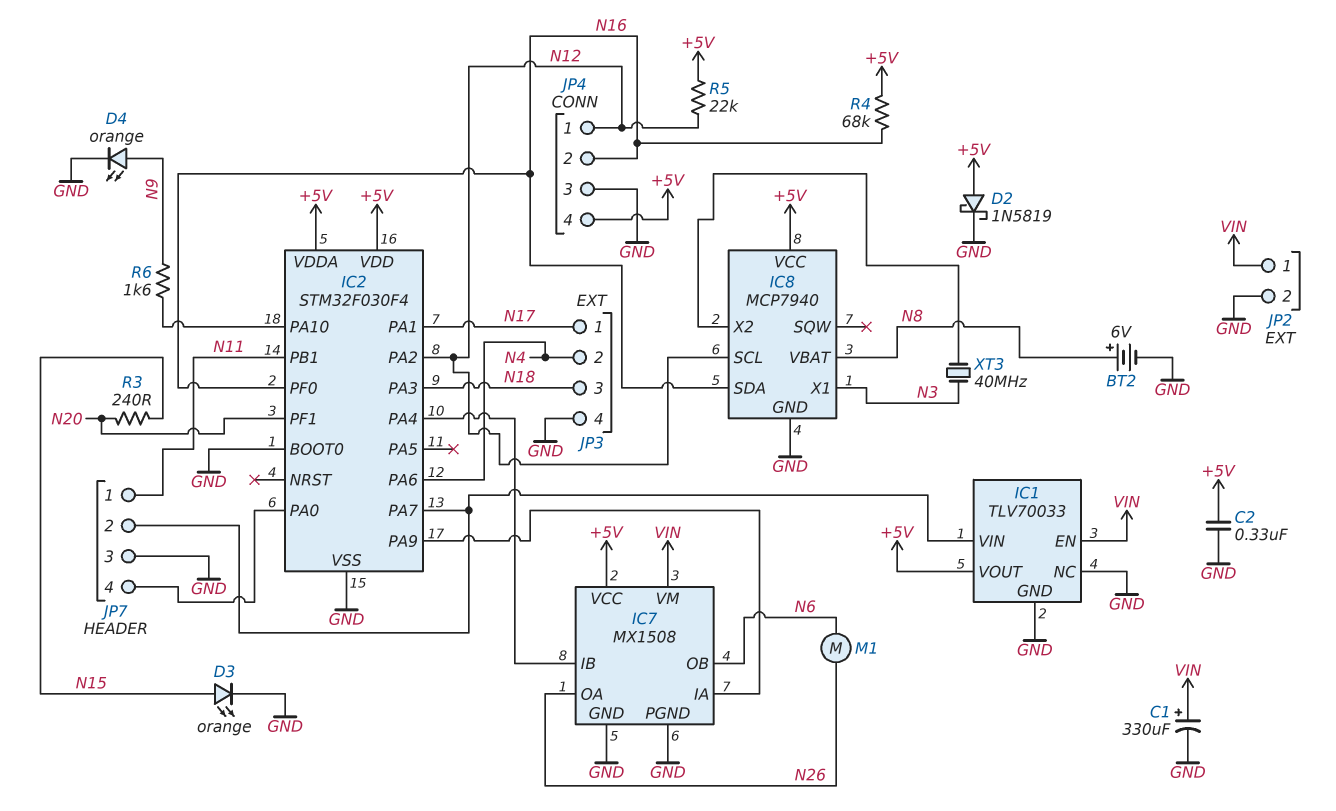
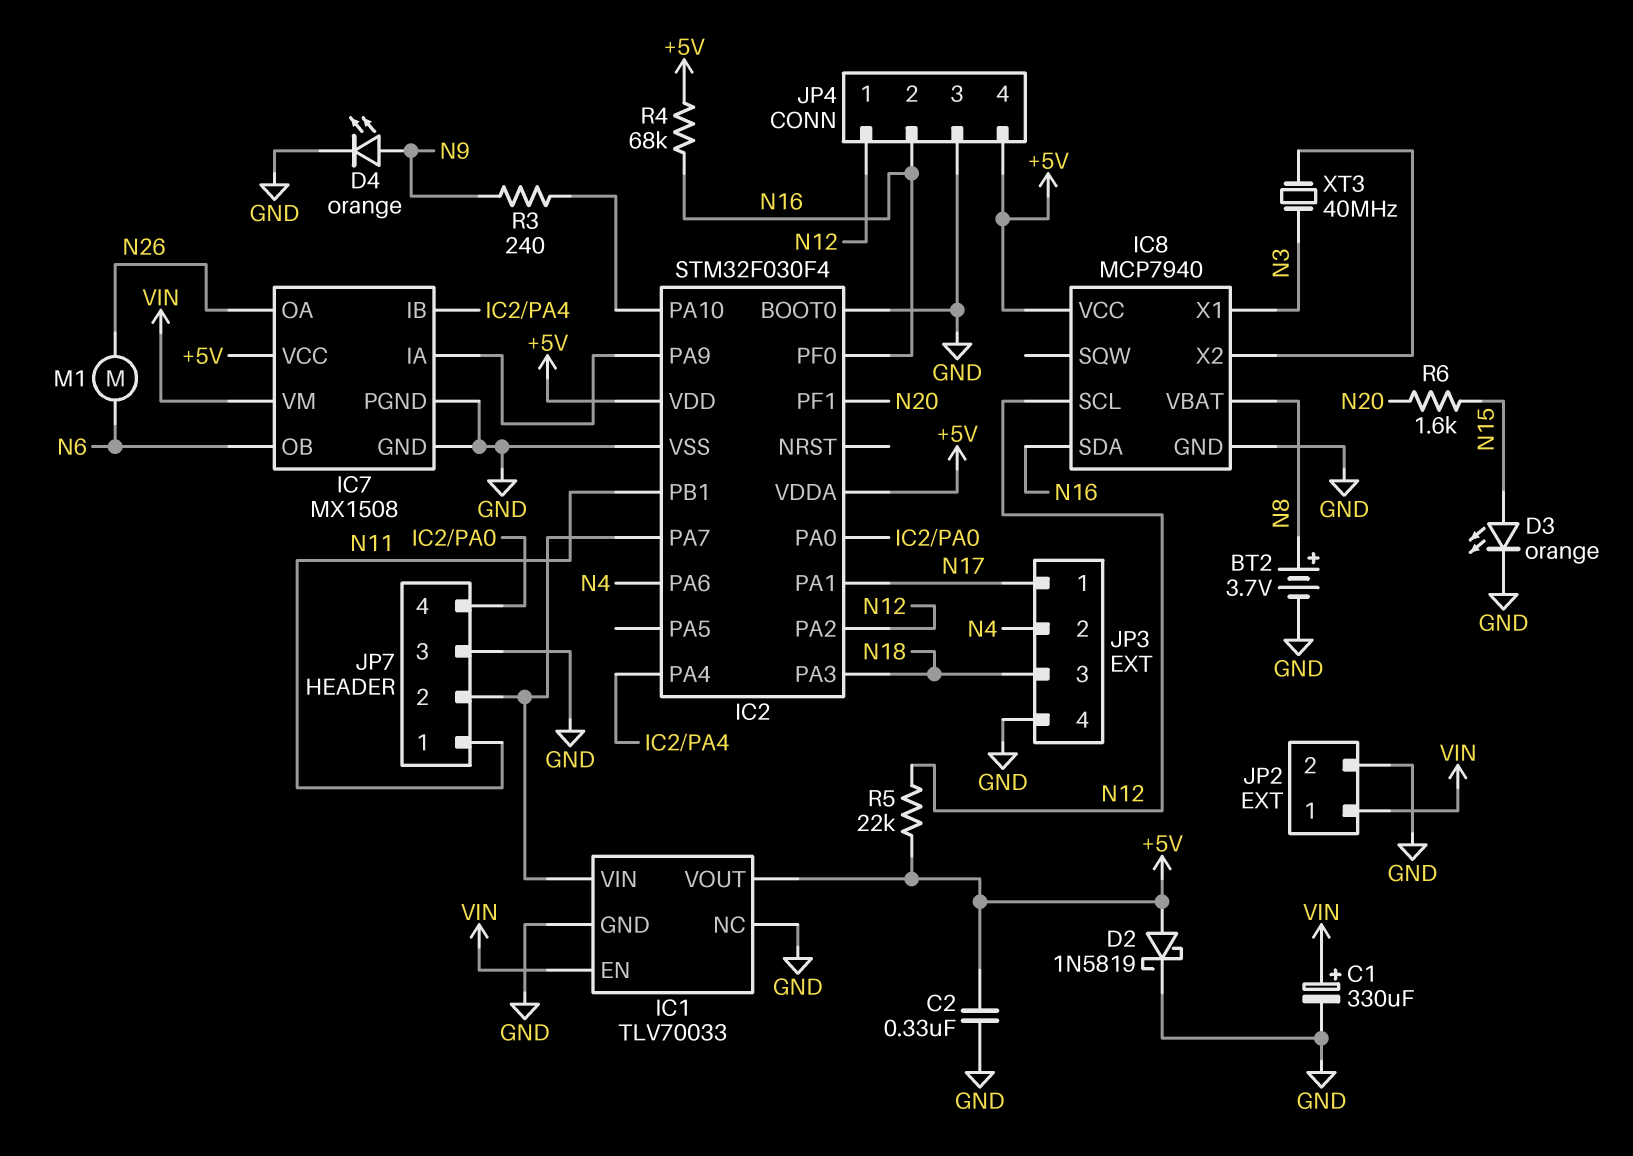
BT2: 6V (plus N8, minus GND) -> 3.7V (plus N8, minus GND)
R3: 240 (N15, N20) -> 240 (IC2/PA10, N9)
R6: 1.6k (IC2/PA10, N9) -> 1.6k (N15, N20)

